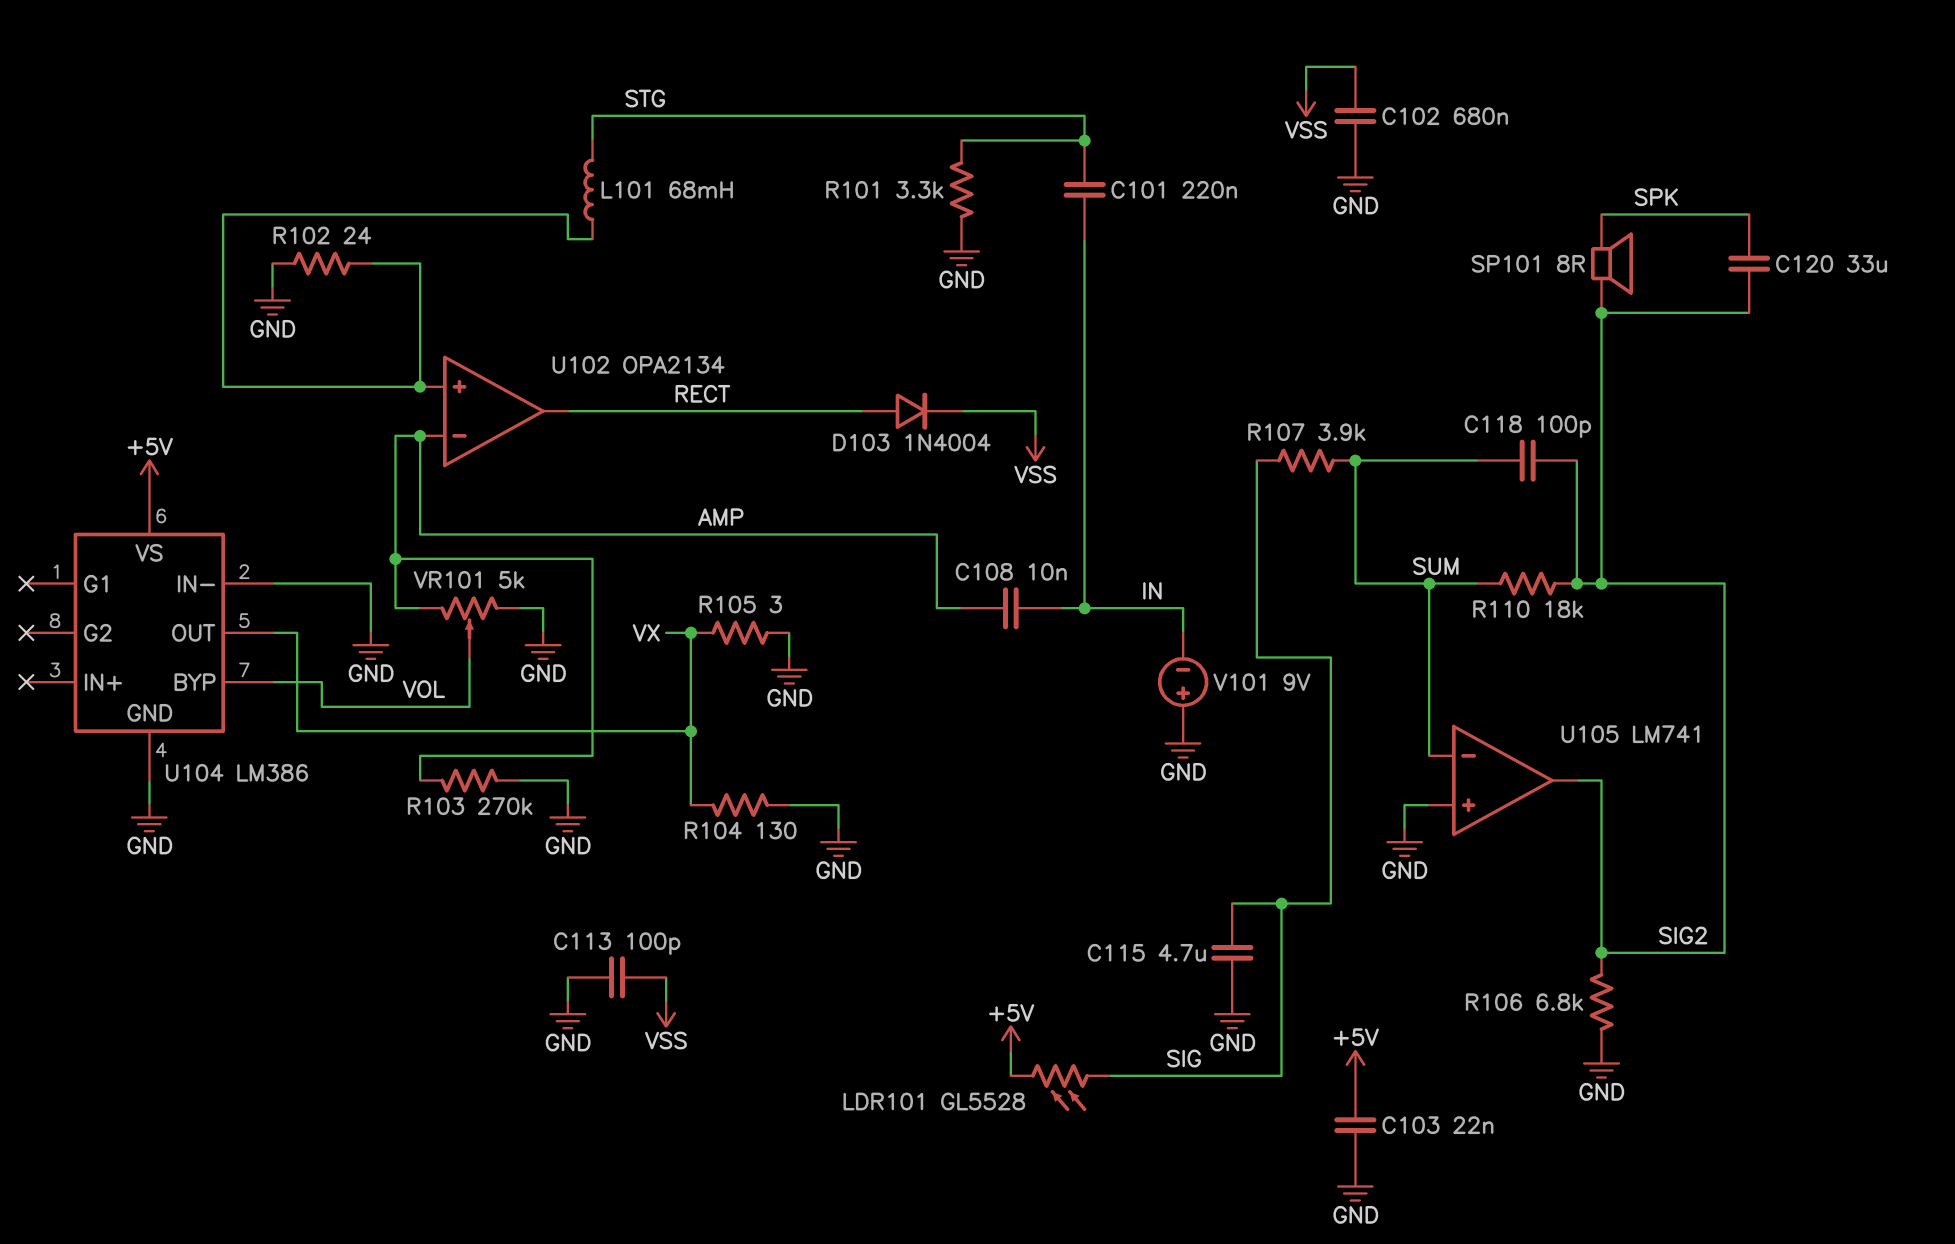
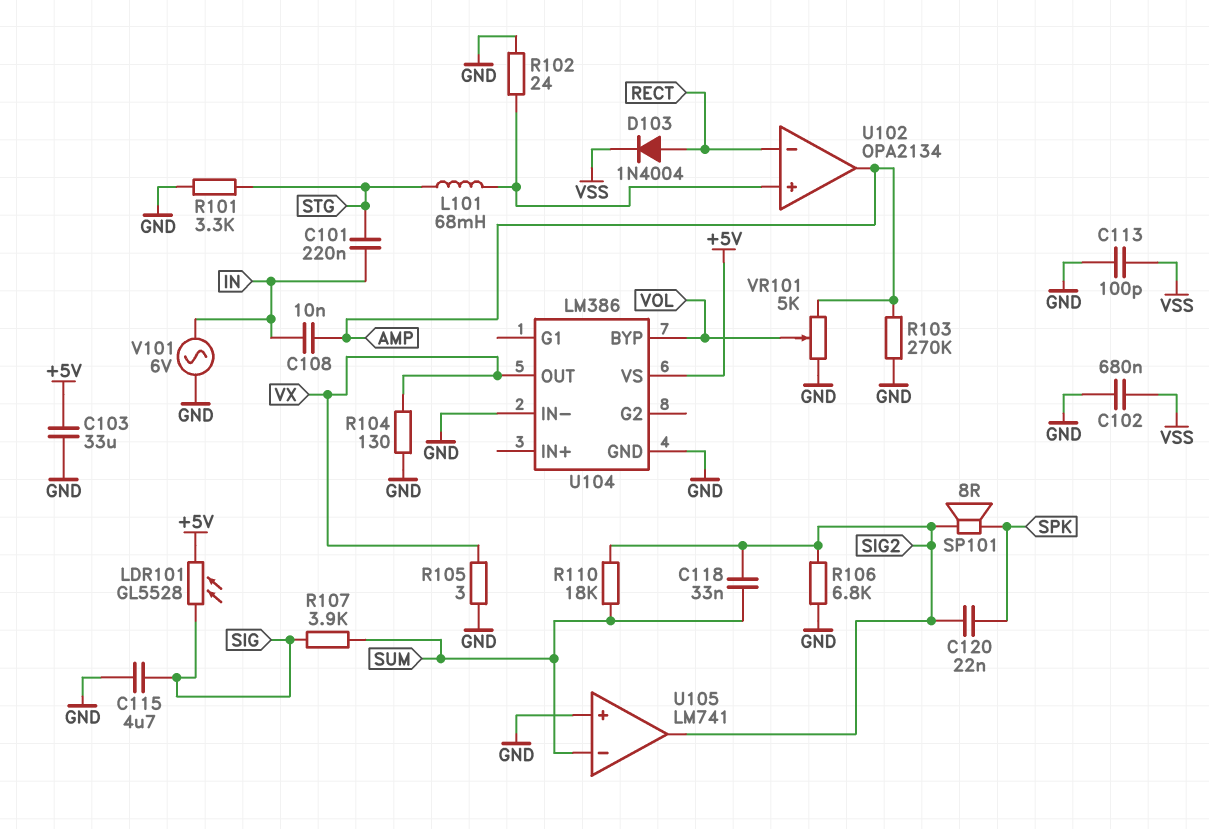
C103: 22nF (+5V, GND) -> 33uF (+5V, GND)
C118: 100pF (SIG2, SUM) -> 33nF (SIG2, SUM)
C120: 33uF (SIG2, SPK) -> 22nF (SIG2, SPK)
U102 pin in-: AMP -> RECT
U102 pin out: RECT -> AMP
V101: 9V (plus GND, minus IN) -> AC 6V (GND, IN)

